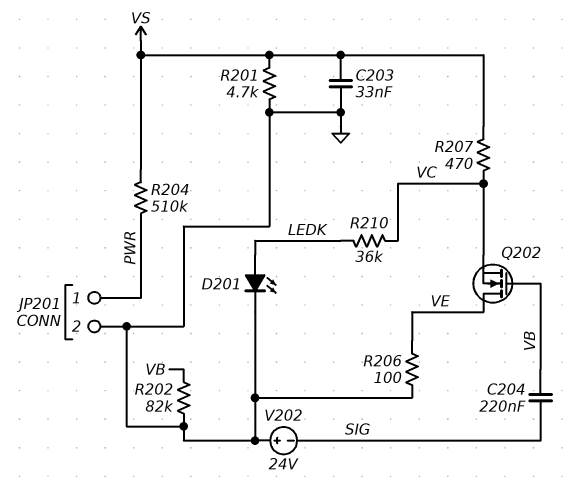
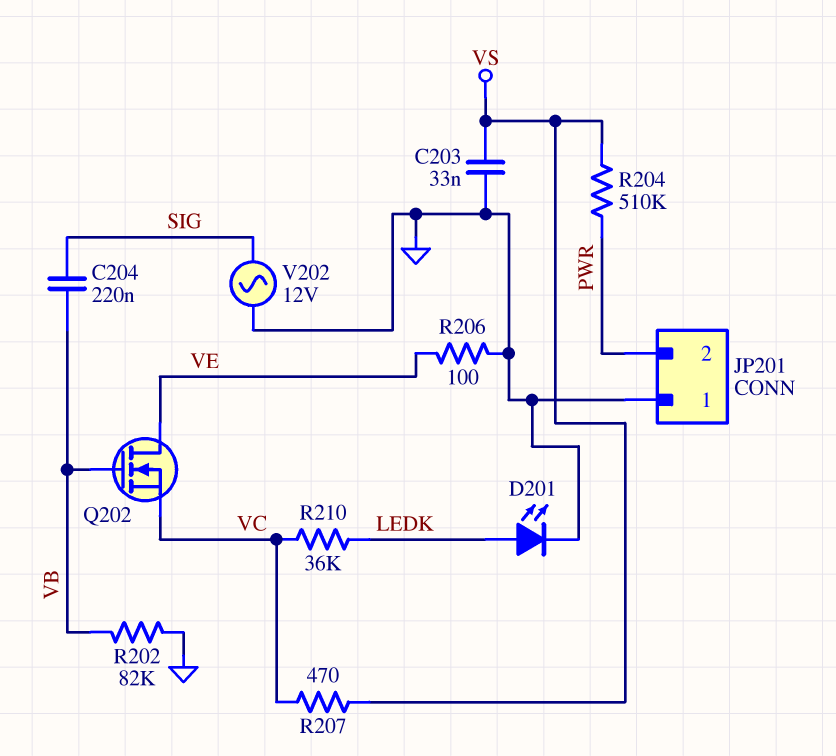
JP201 pin 1: PWR -> GND
JP201 pin 2: GND -> PWR
R201: 4.7k (GND, VS) -> none
V202: 24V (plus GND, minus SIG) -> AC 12V (GND, SIG)

